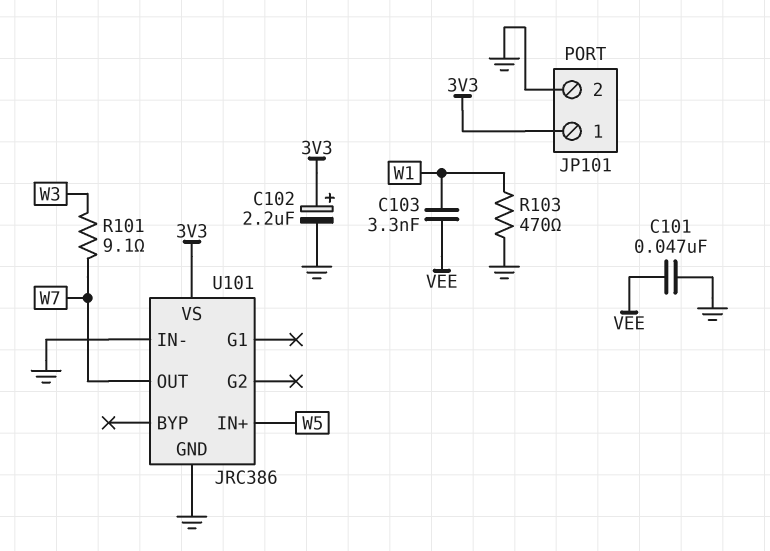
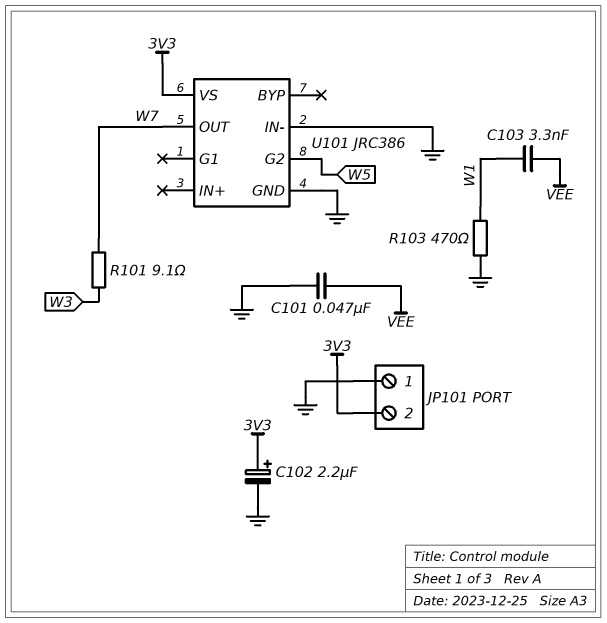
JP101 pin 1: 3V3 -> GND
JP101 pin 2: GND -> 3V3
U101 pin G2: none -> W5
U101 pin IN+: W5 -> none

